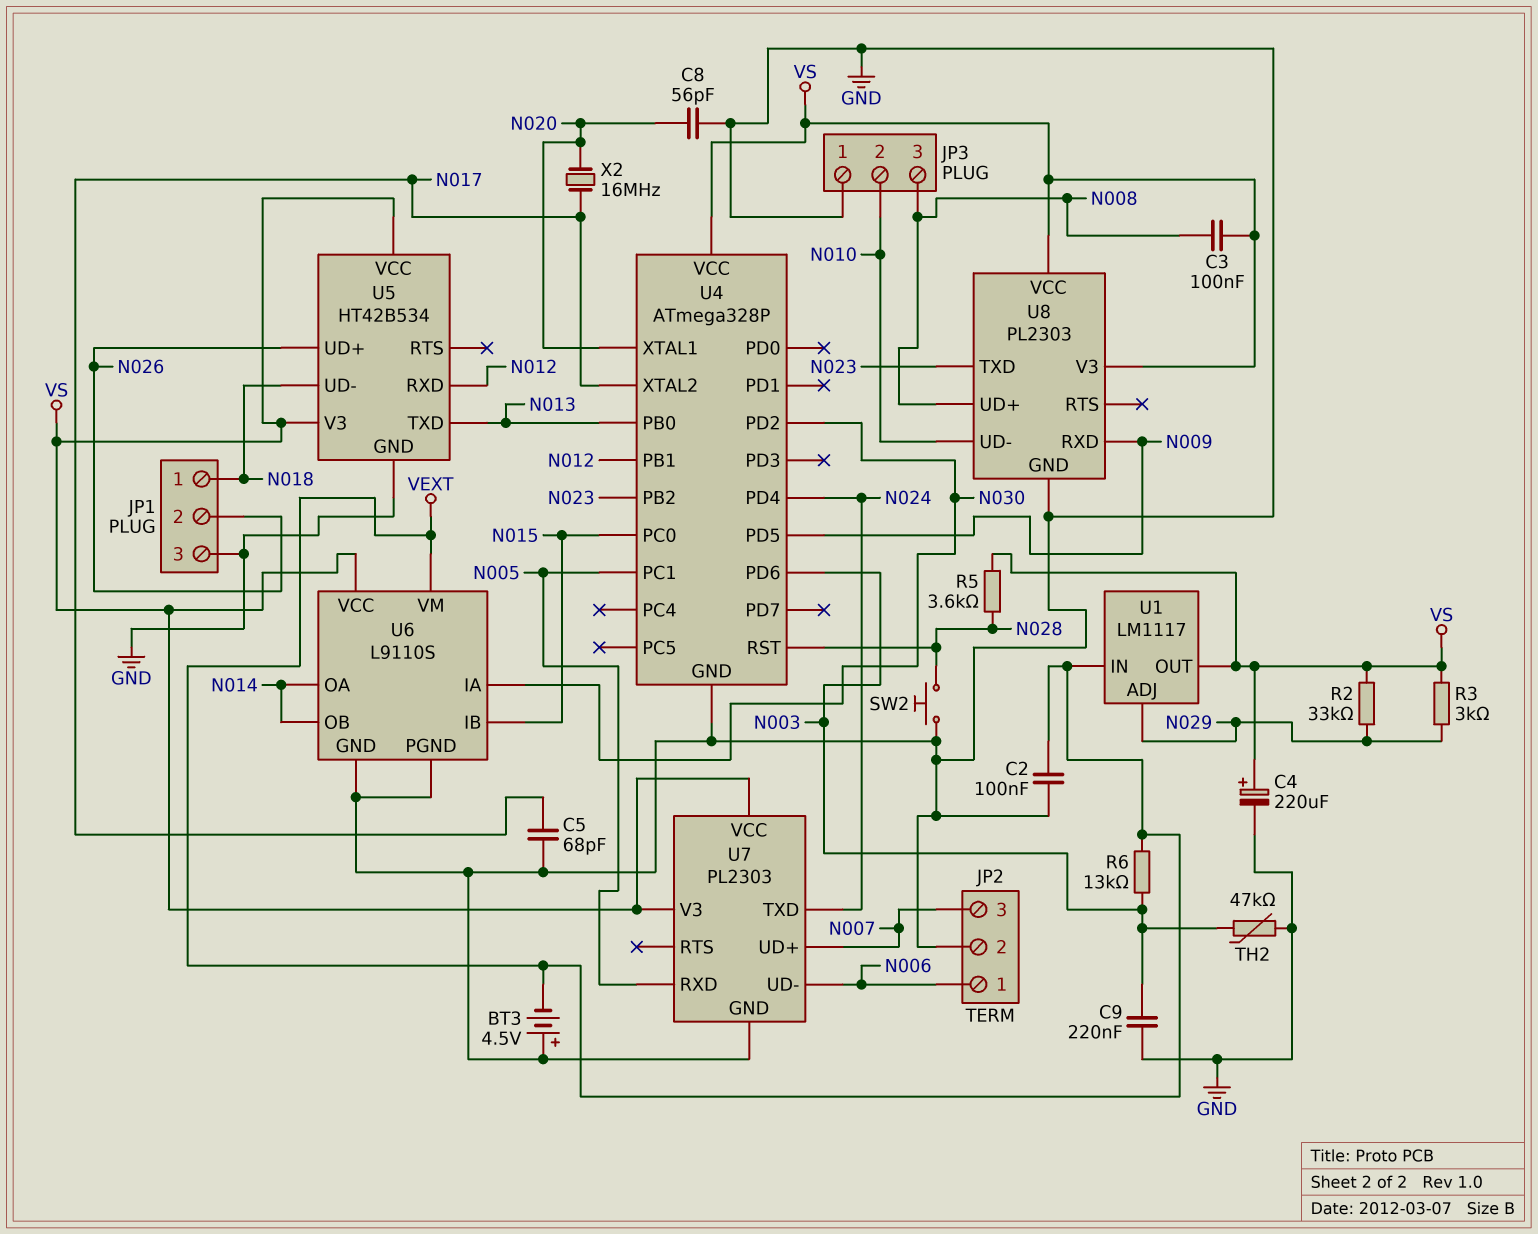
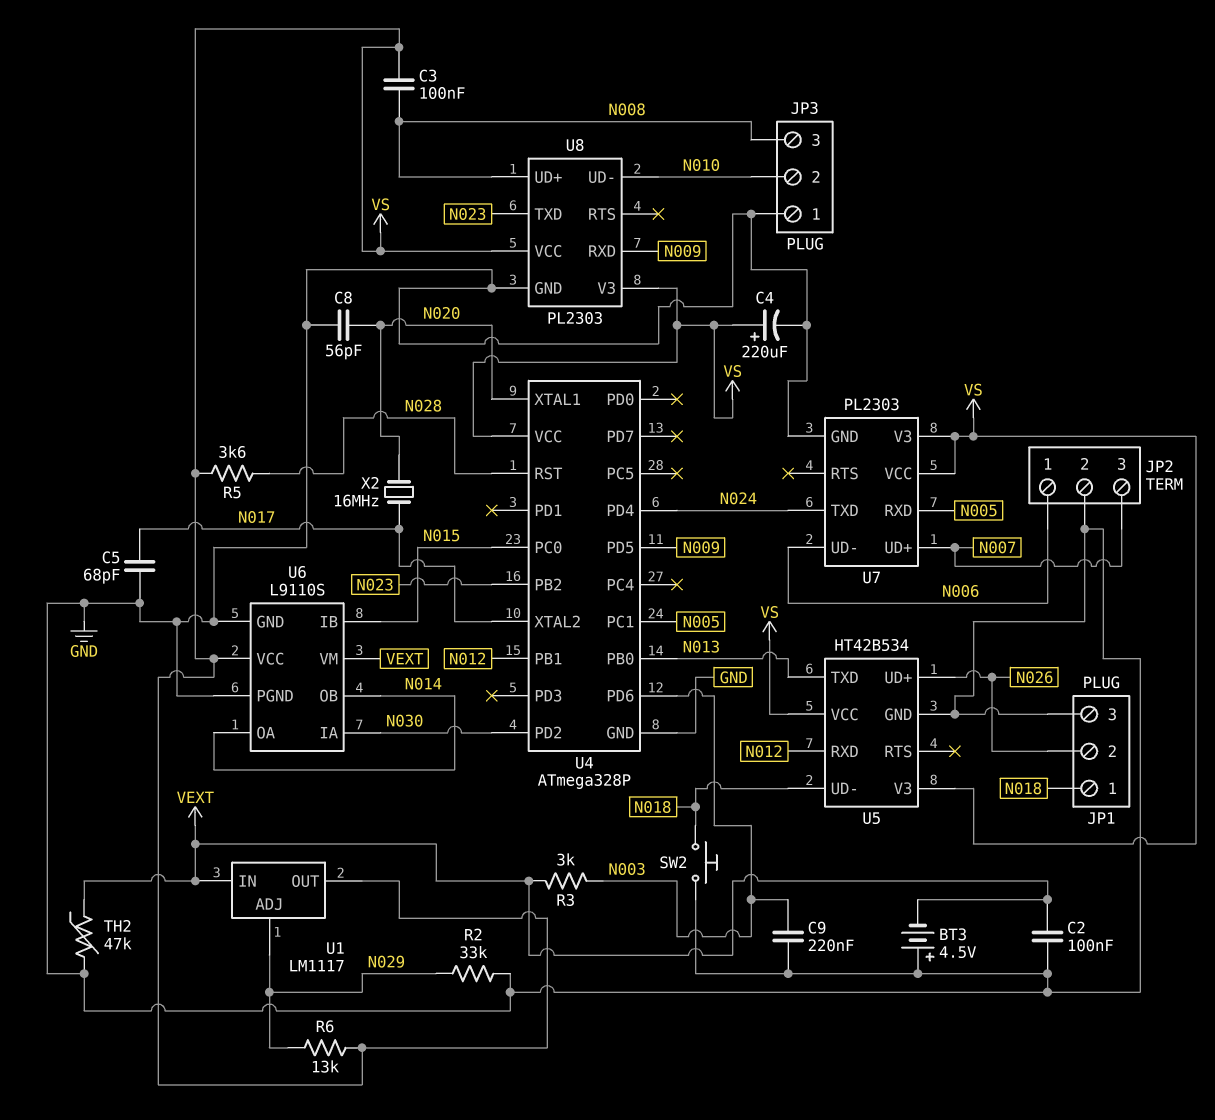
R2: 33k (N029, VS) -> 33k (GND, N029)
R3: 3k (N029, VS) -> 3k (N003, VEXT)
R6: 13k (N003, VEXT) -> 13k (N029, VS)
SW2: button (GND, N028) -> button (GND, N018)
TH2: 47k (GND, N003) -> 47k (GND, VEXT)

